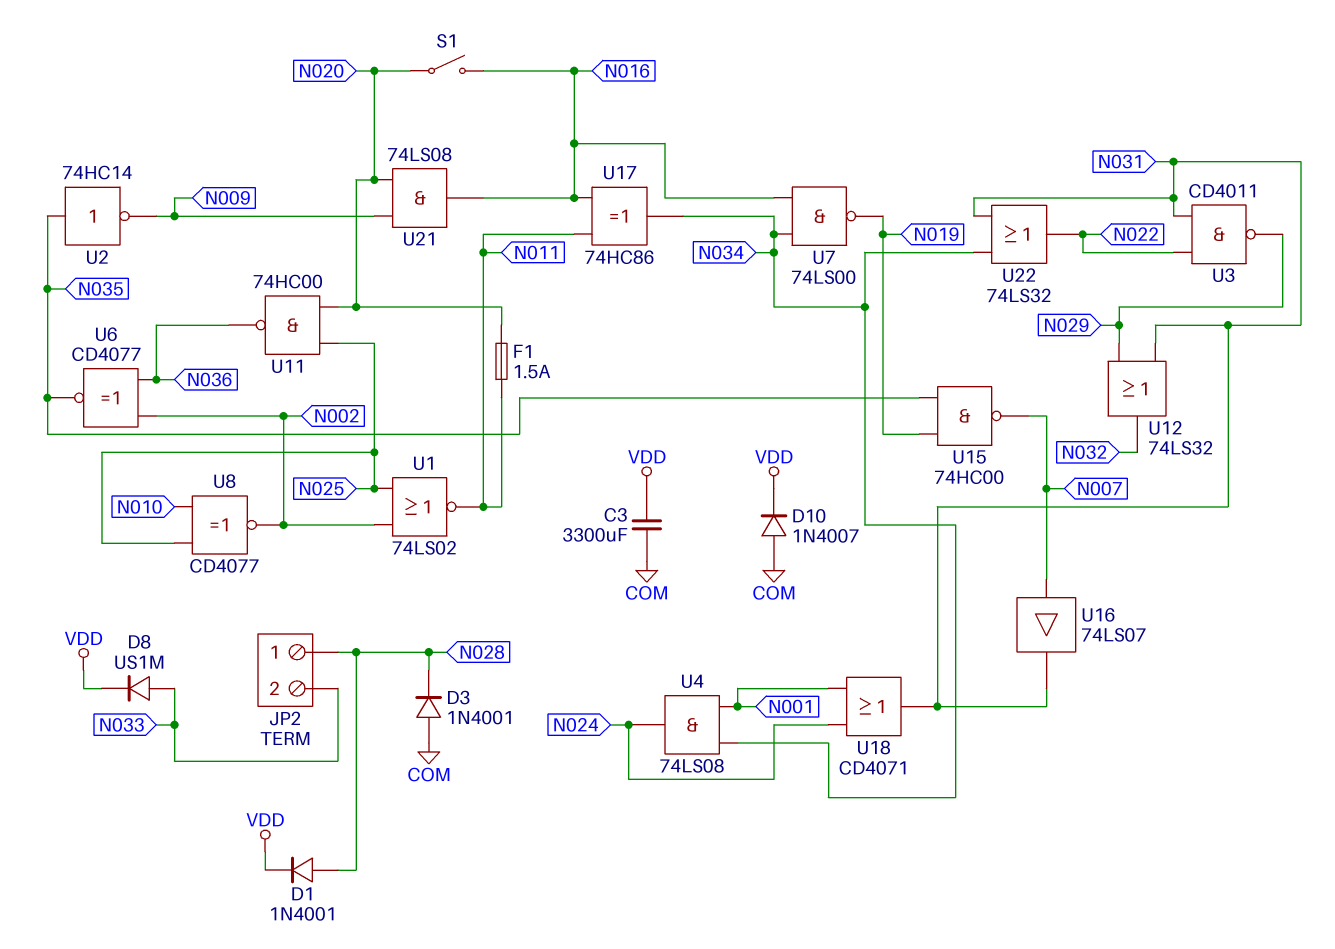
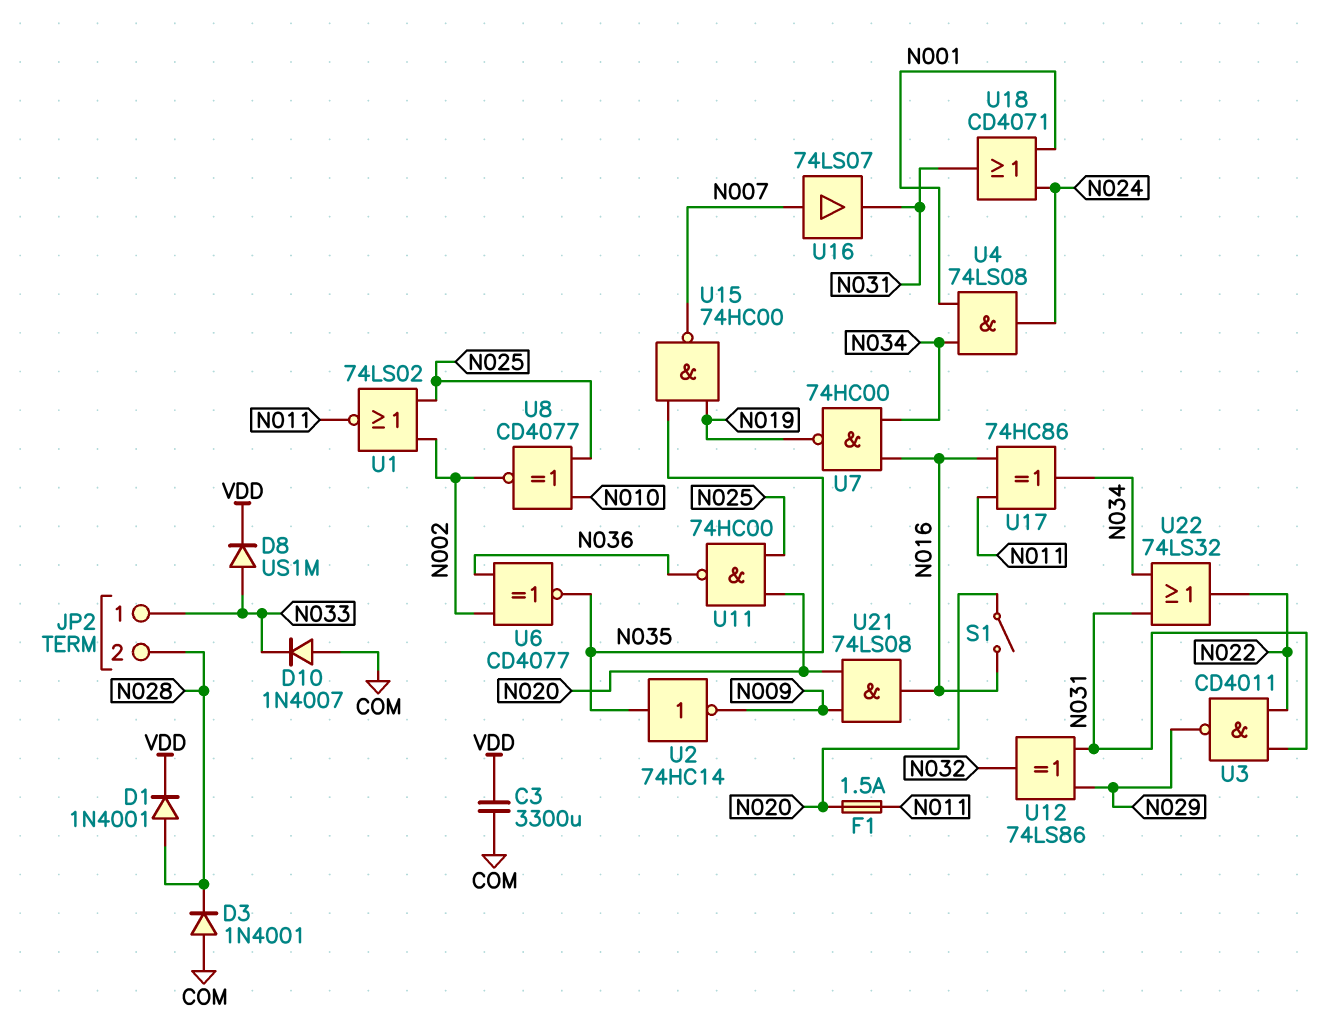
D10: diode 1N4007 (A COM, K VDD) -> diode 1N4007 (A COM, K N033)
JP2 pin 1: N028 -> N033
JP2 pin 2: N033 -> N028
U7: NAND 74LS00 (in N016, in N034, out N019) -> NAND 74HC00 (in N016, in N034, out N019)
U12: OR 74LS32 (in N029, in N031, out N032) -> XOR 74LS86 (in N029, in N031, out N032)

